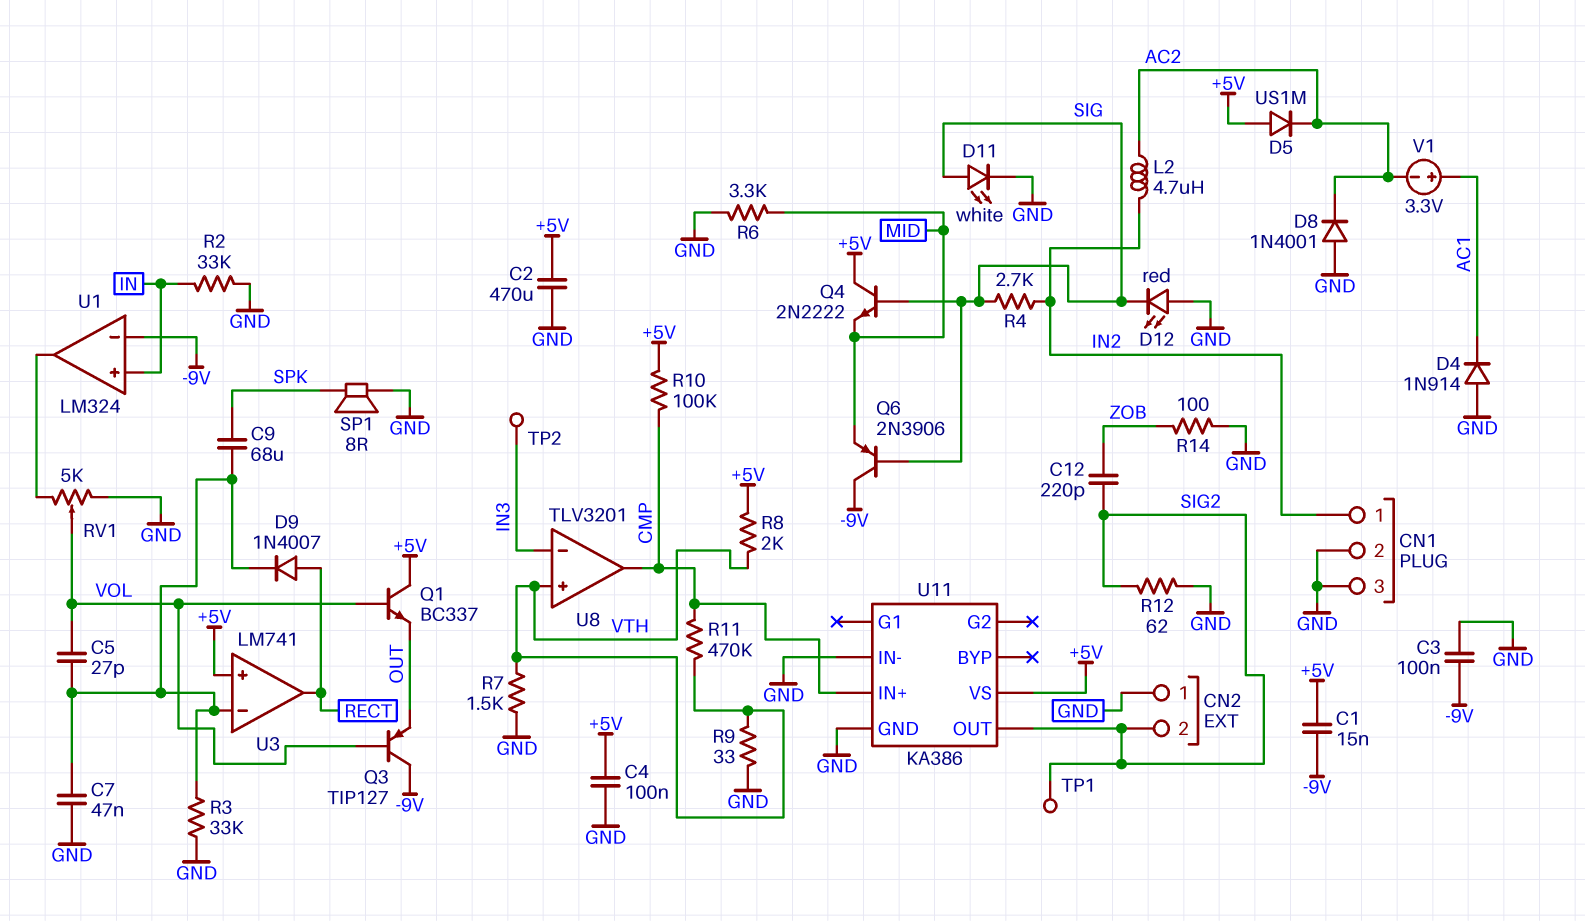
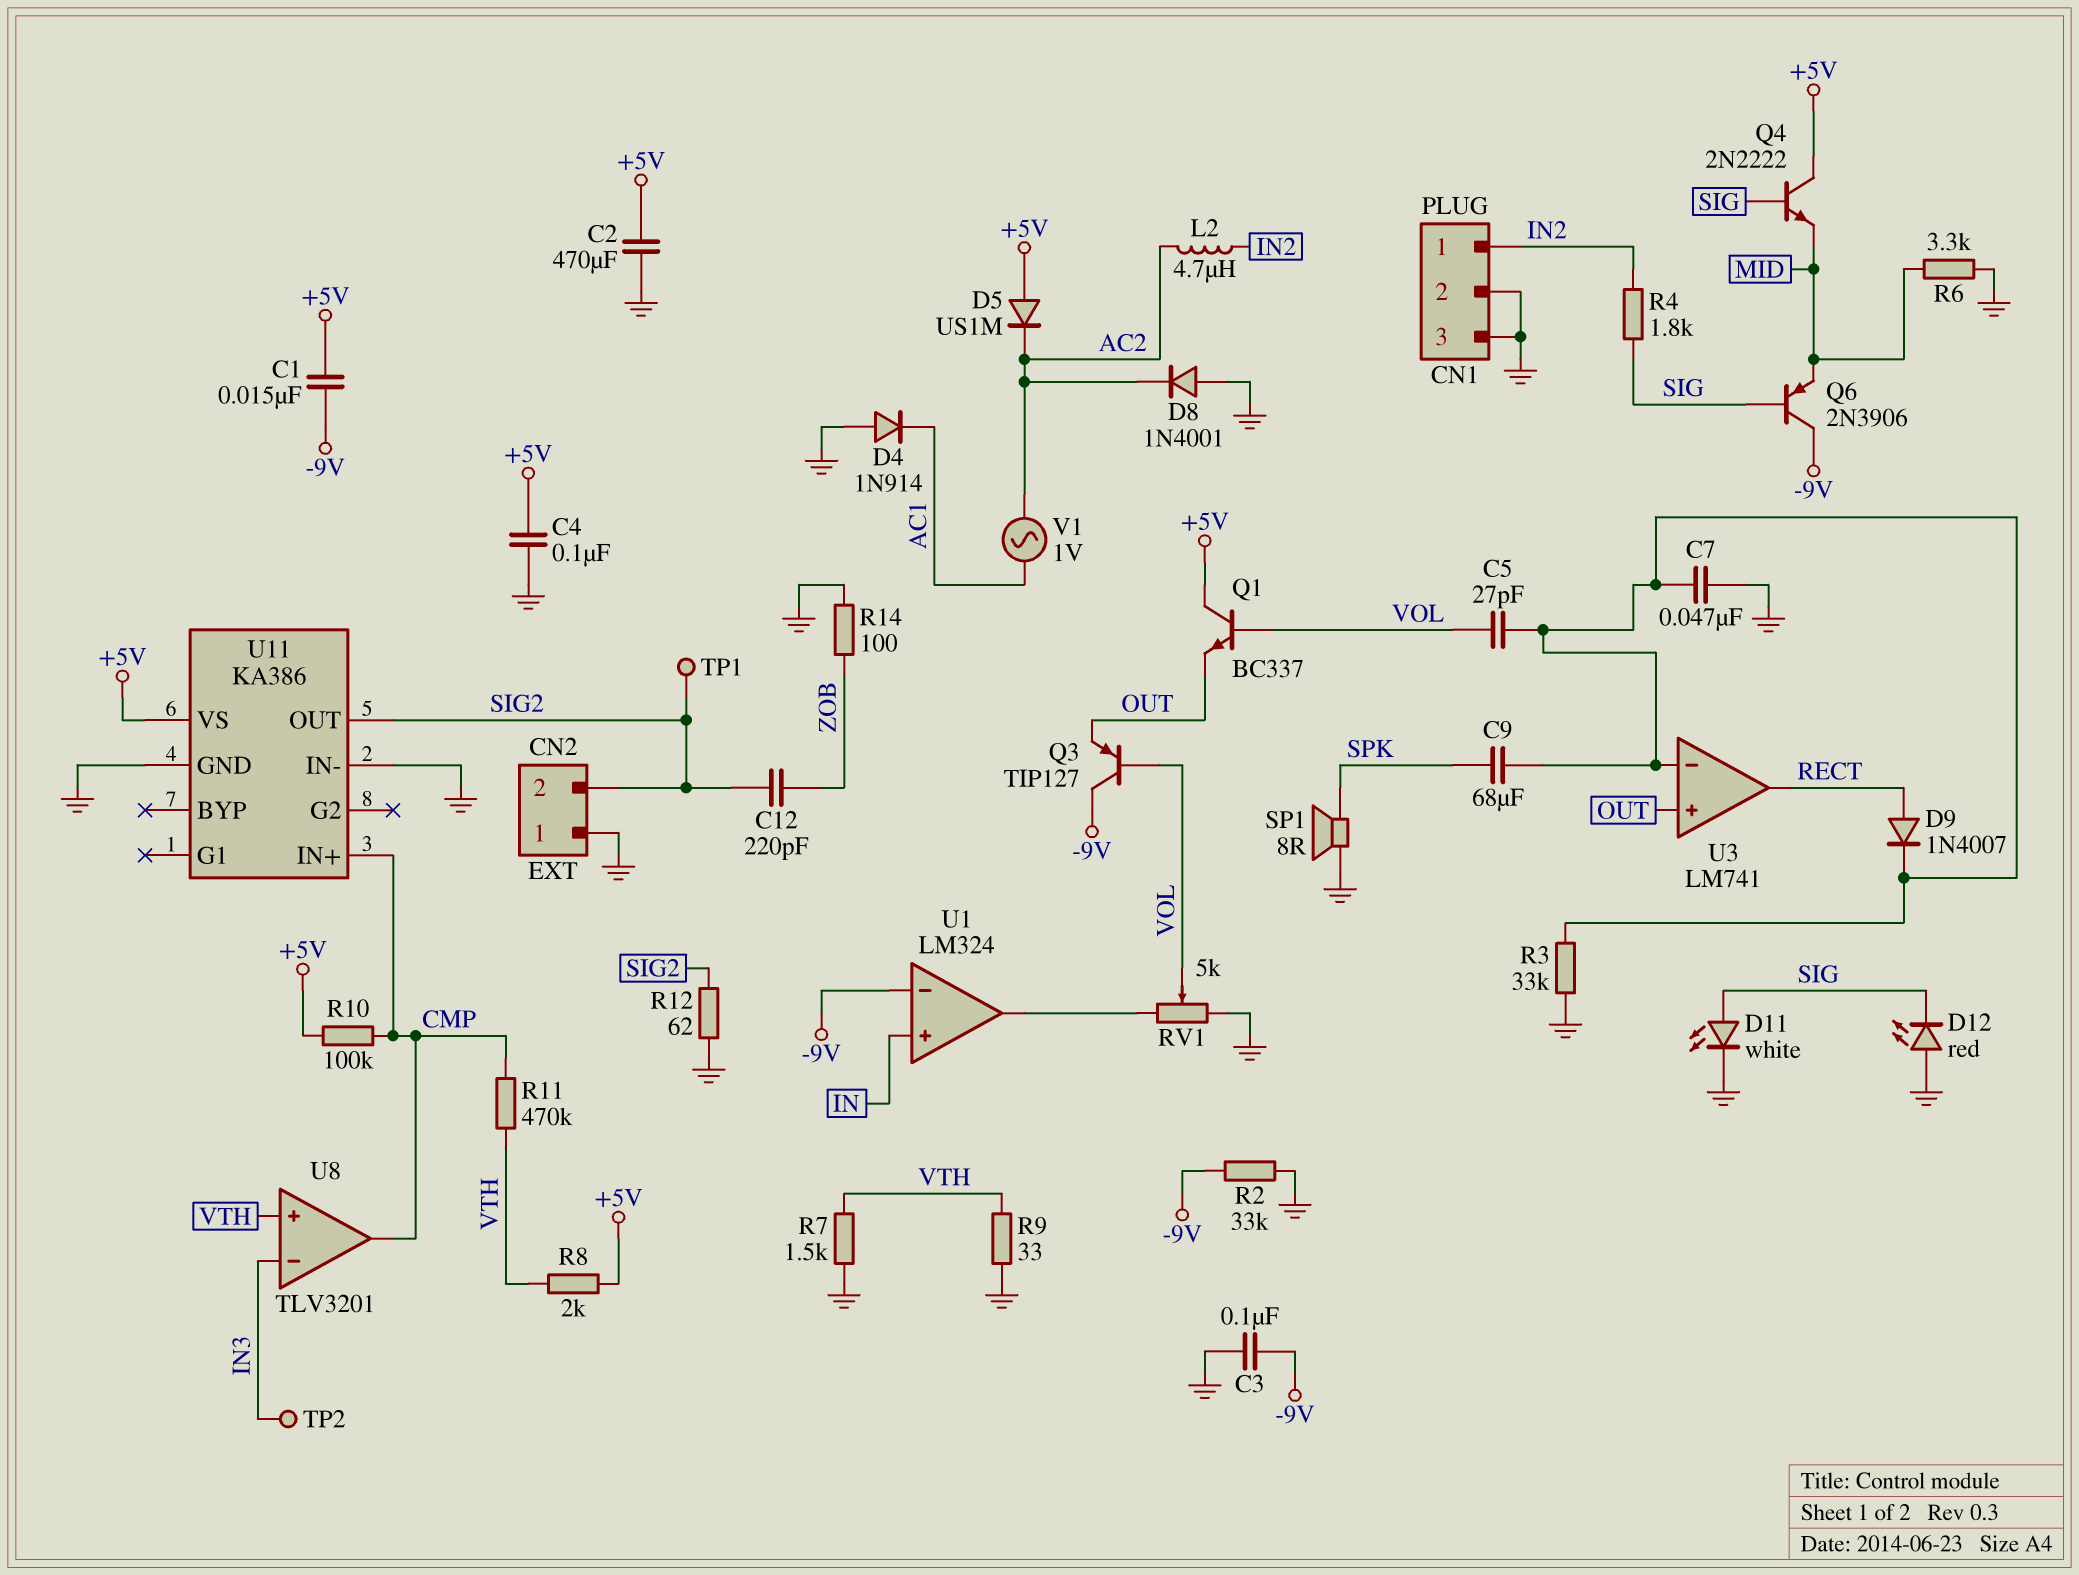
R2: 33k (GND, IN) -> 33k (-9V, GND)
R4: 2.7k (IN2, SIG) -> 1.8k (IN2, SIG)
U3 pin in+: +5V -> OUT
V1: 3.3V (plus AC1, minus AC2) -> AC 1V (AC1, AC2)

